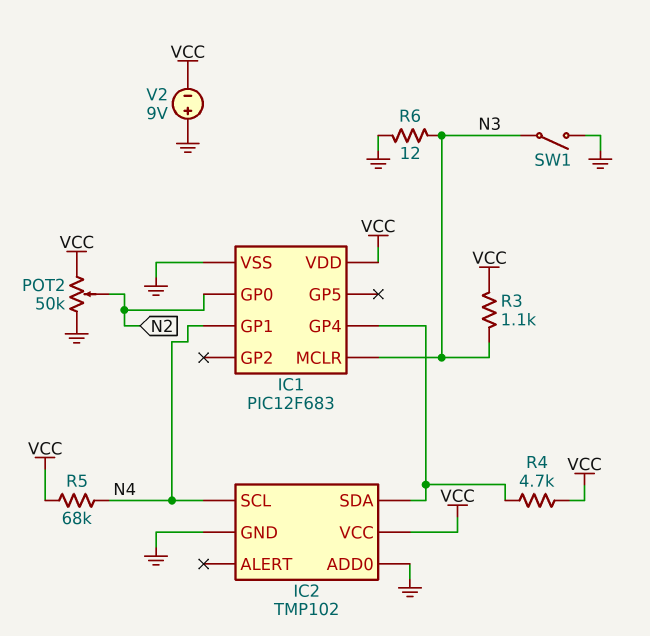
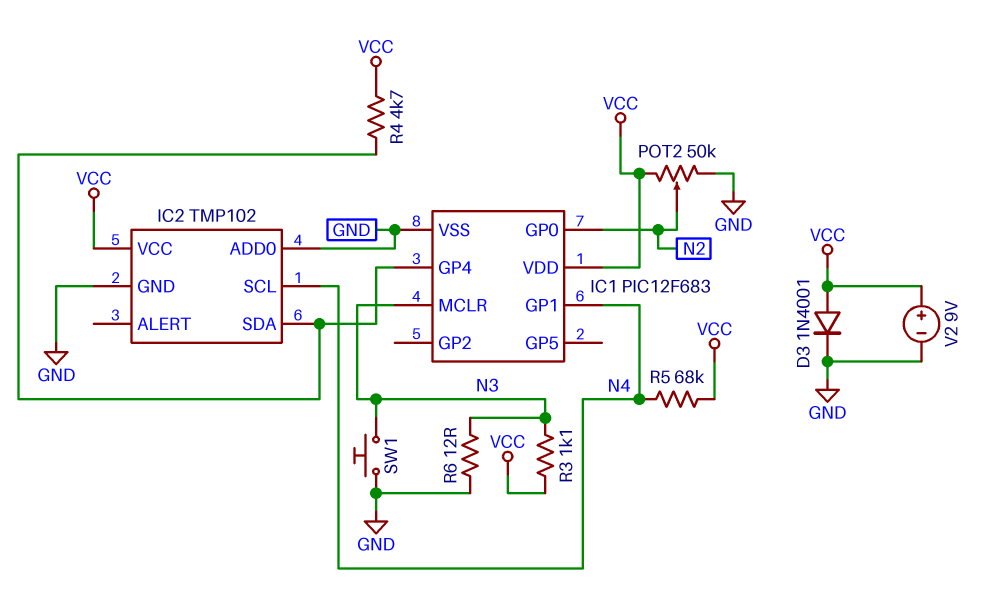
D3: none -> diode 1N4001 (A VCC, K GND)
SW1: switch (GND, N3) -> button (GND, N3)
V2: 9V (plus GND, minus VCC) -> 9V (plus VCC, minus GND)

